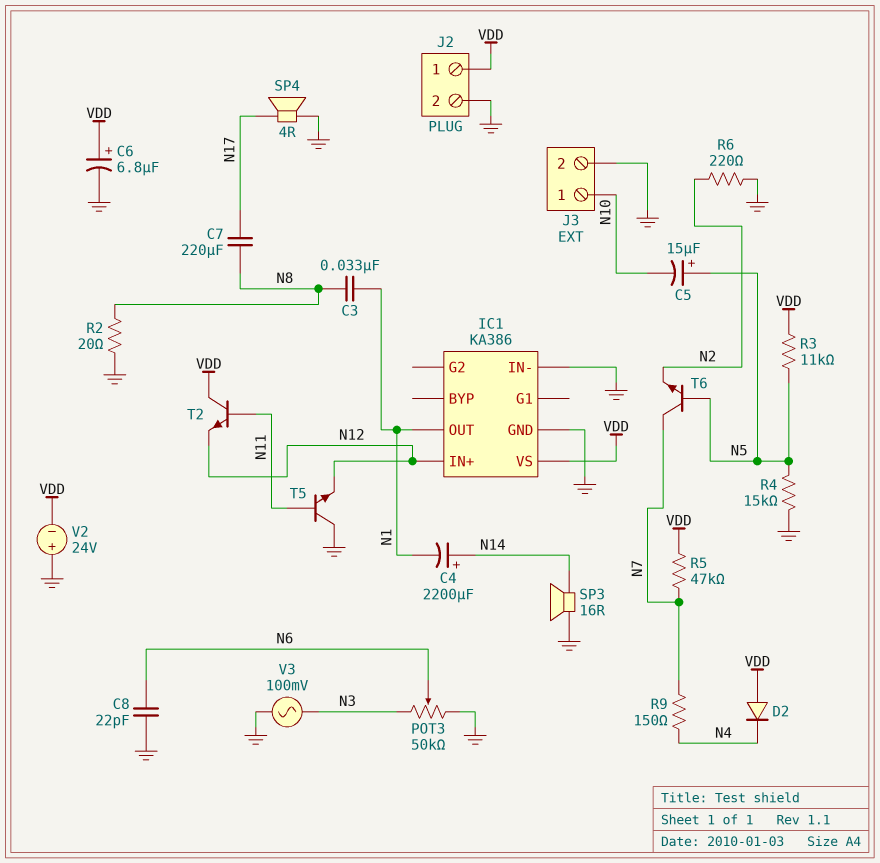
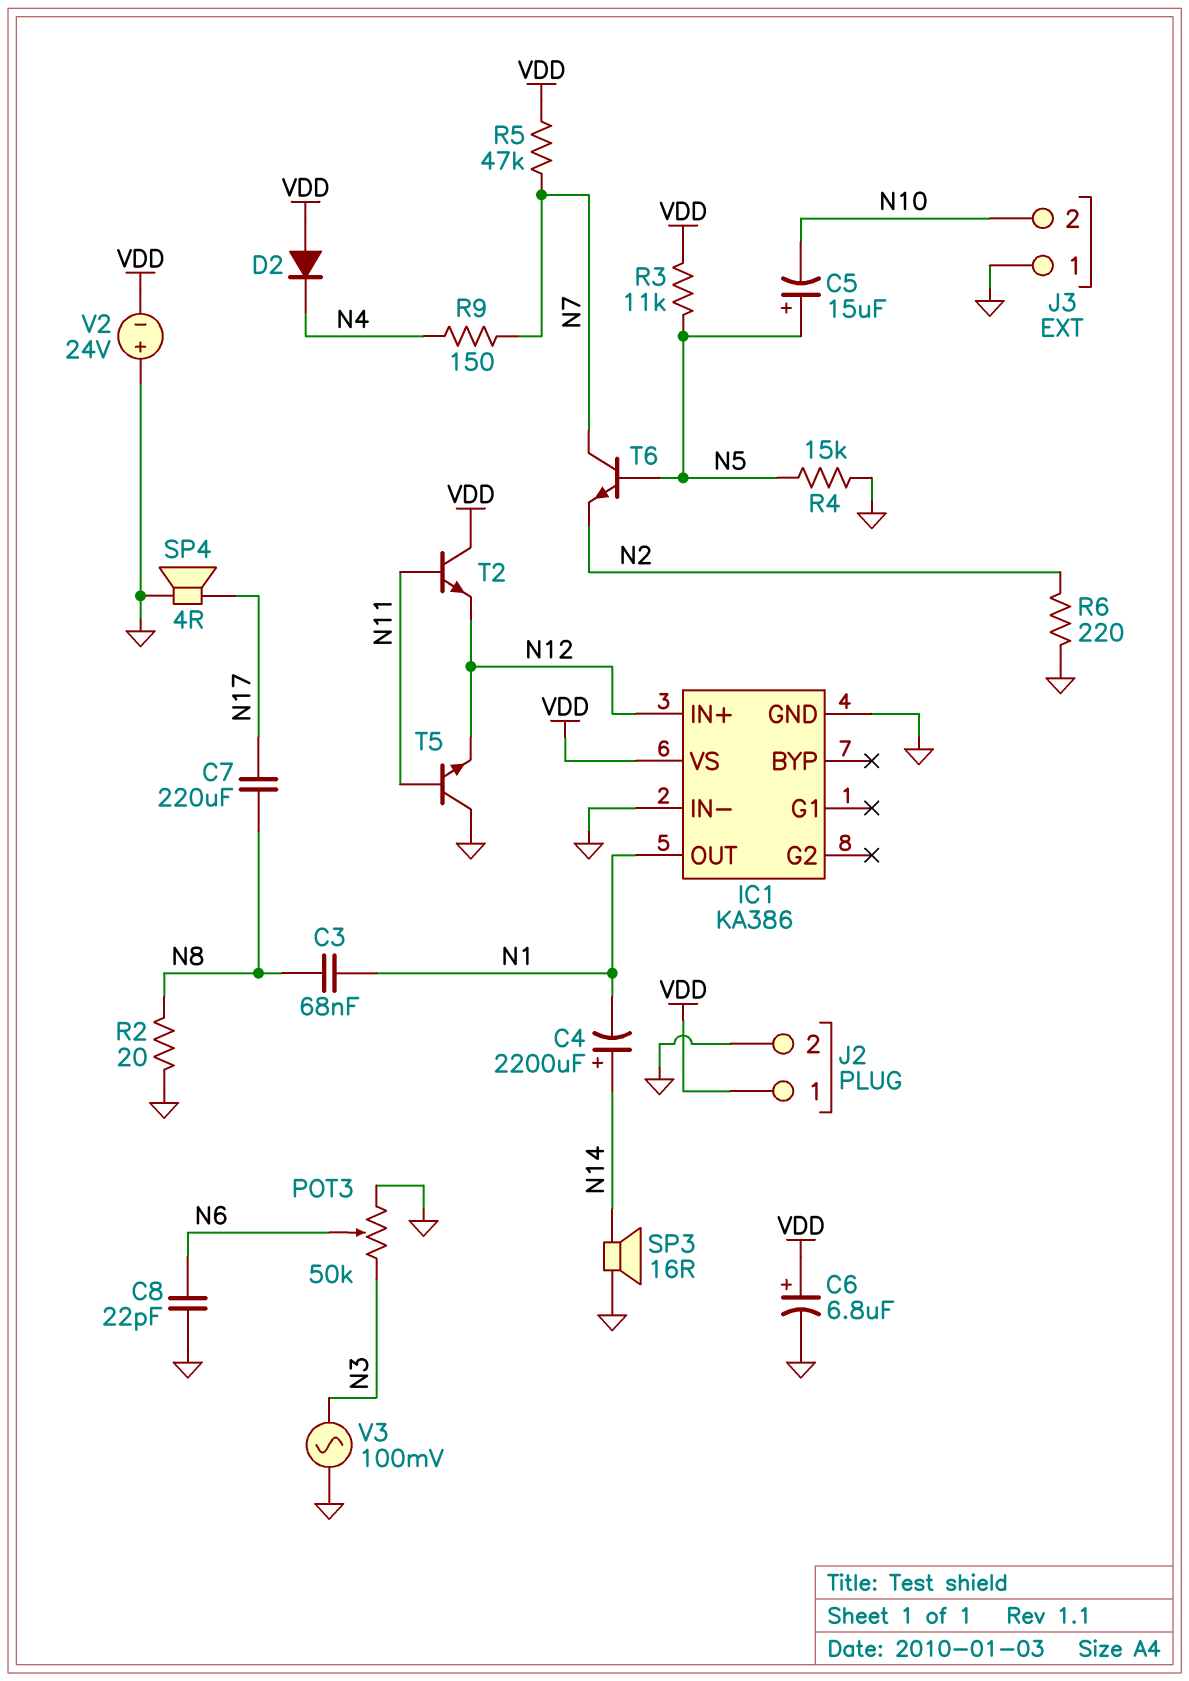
C3: 33nF (N1, N8) -> 68nF (N1, N8)
J3 pin 1: N10 -> GND
J3 pin 2: GND -> N10

